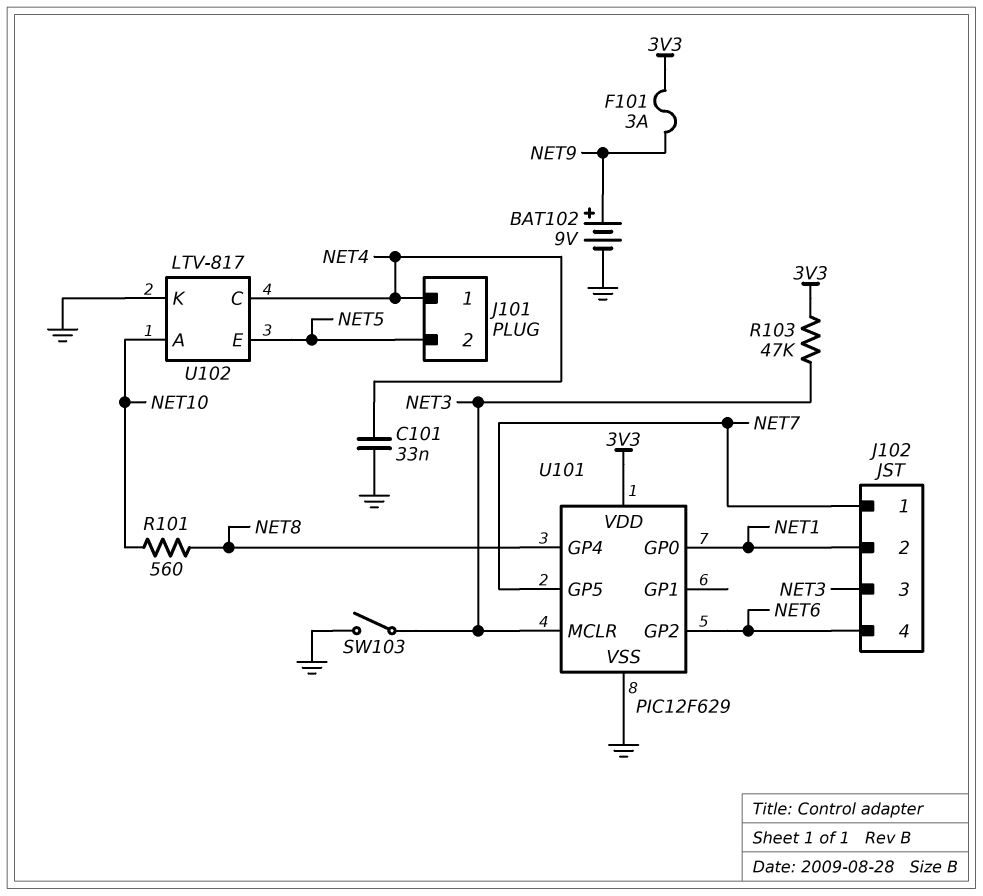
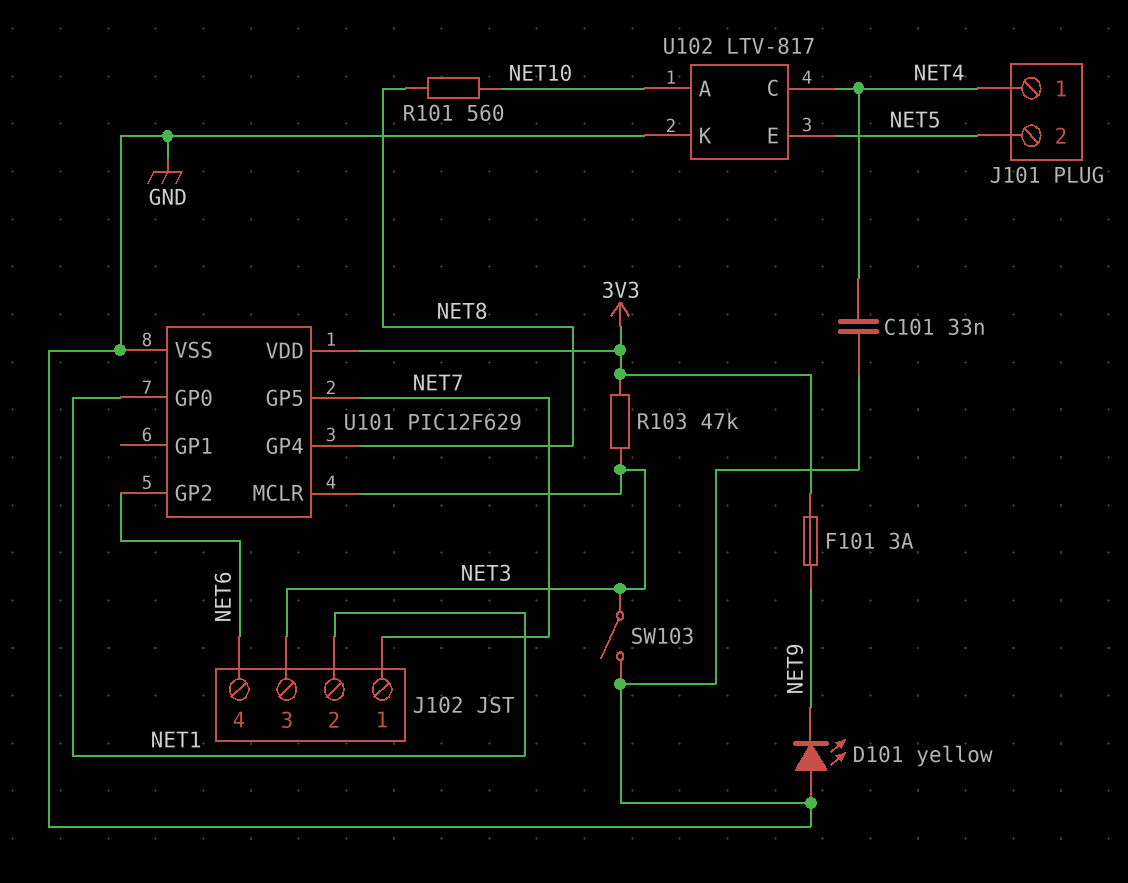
BAT102: 9V (plus NET9, minus GND) -> none
D101: none -> LED yellow (A GND, K NET9)

